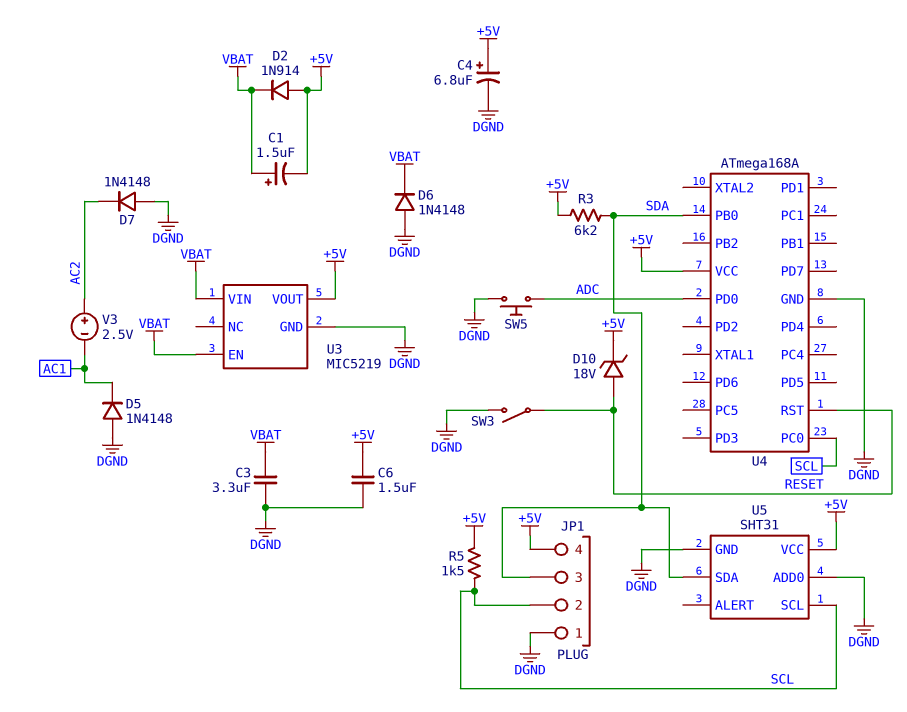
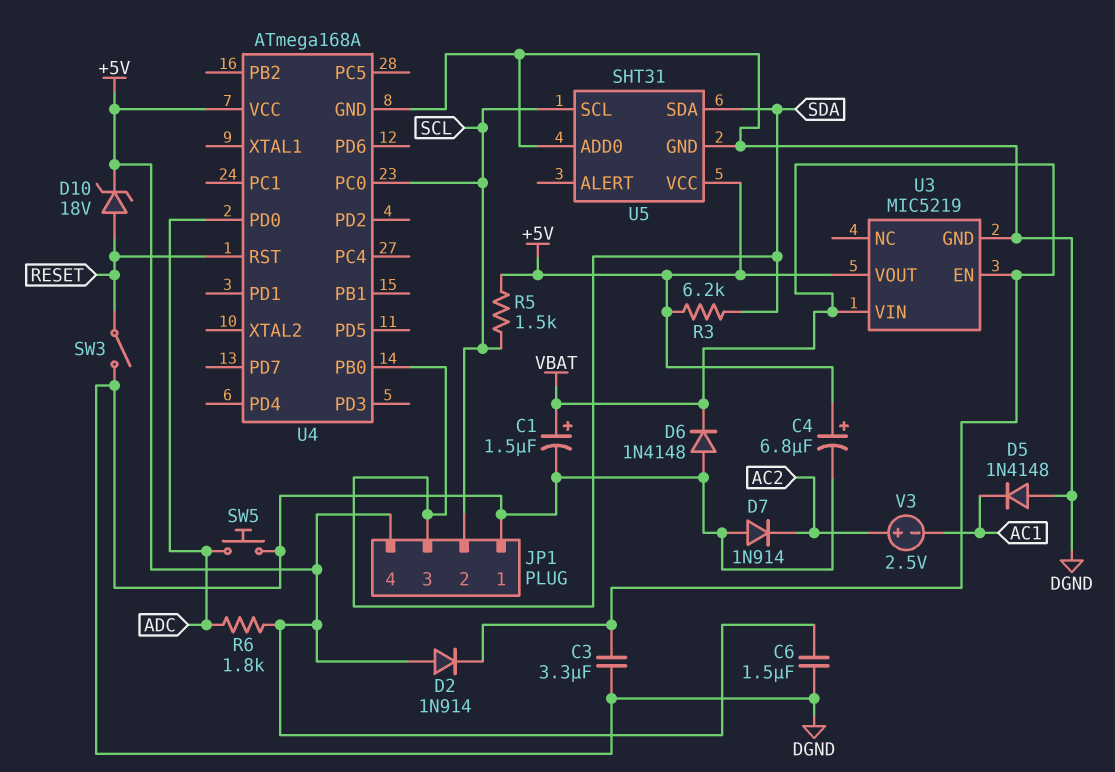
C1: 1.5uF (plus VBAT, minus +5V) -> 1.5uF (plus VBAT, minus DGND)
D7: diode 1N4148 (A DGND, K AC2) -> diode 1N914 (A DGND, K AC2)
R6: none -> 1.8k (+5V, ADC)

